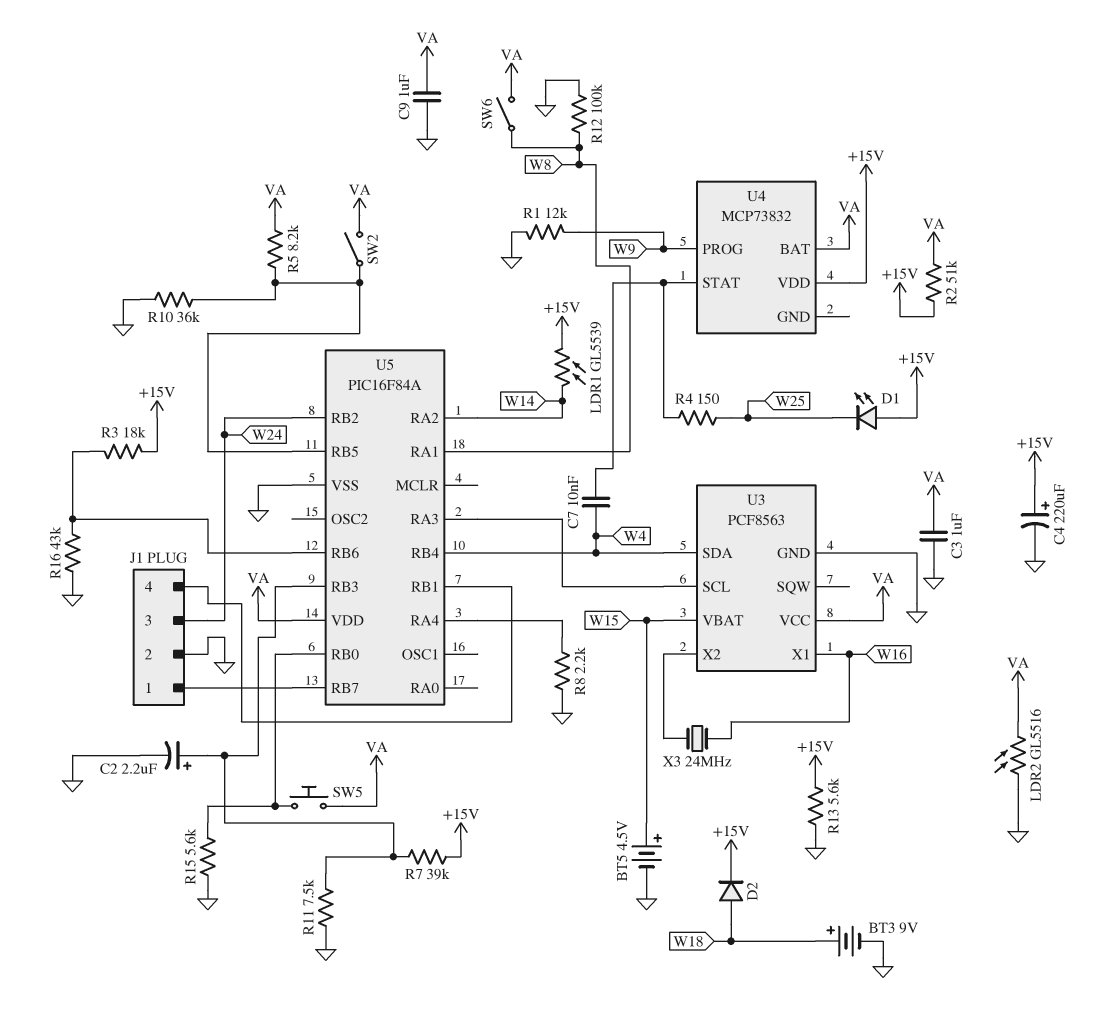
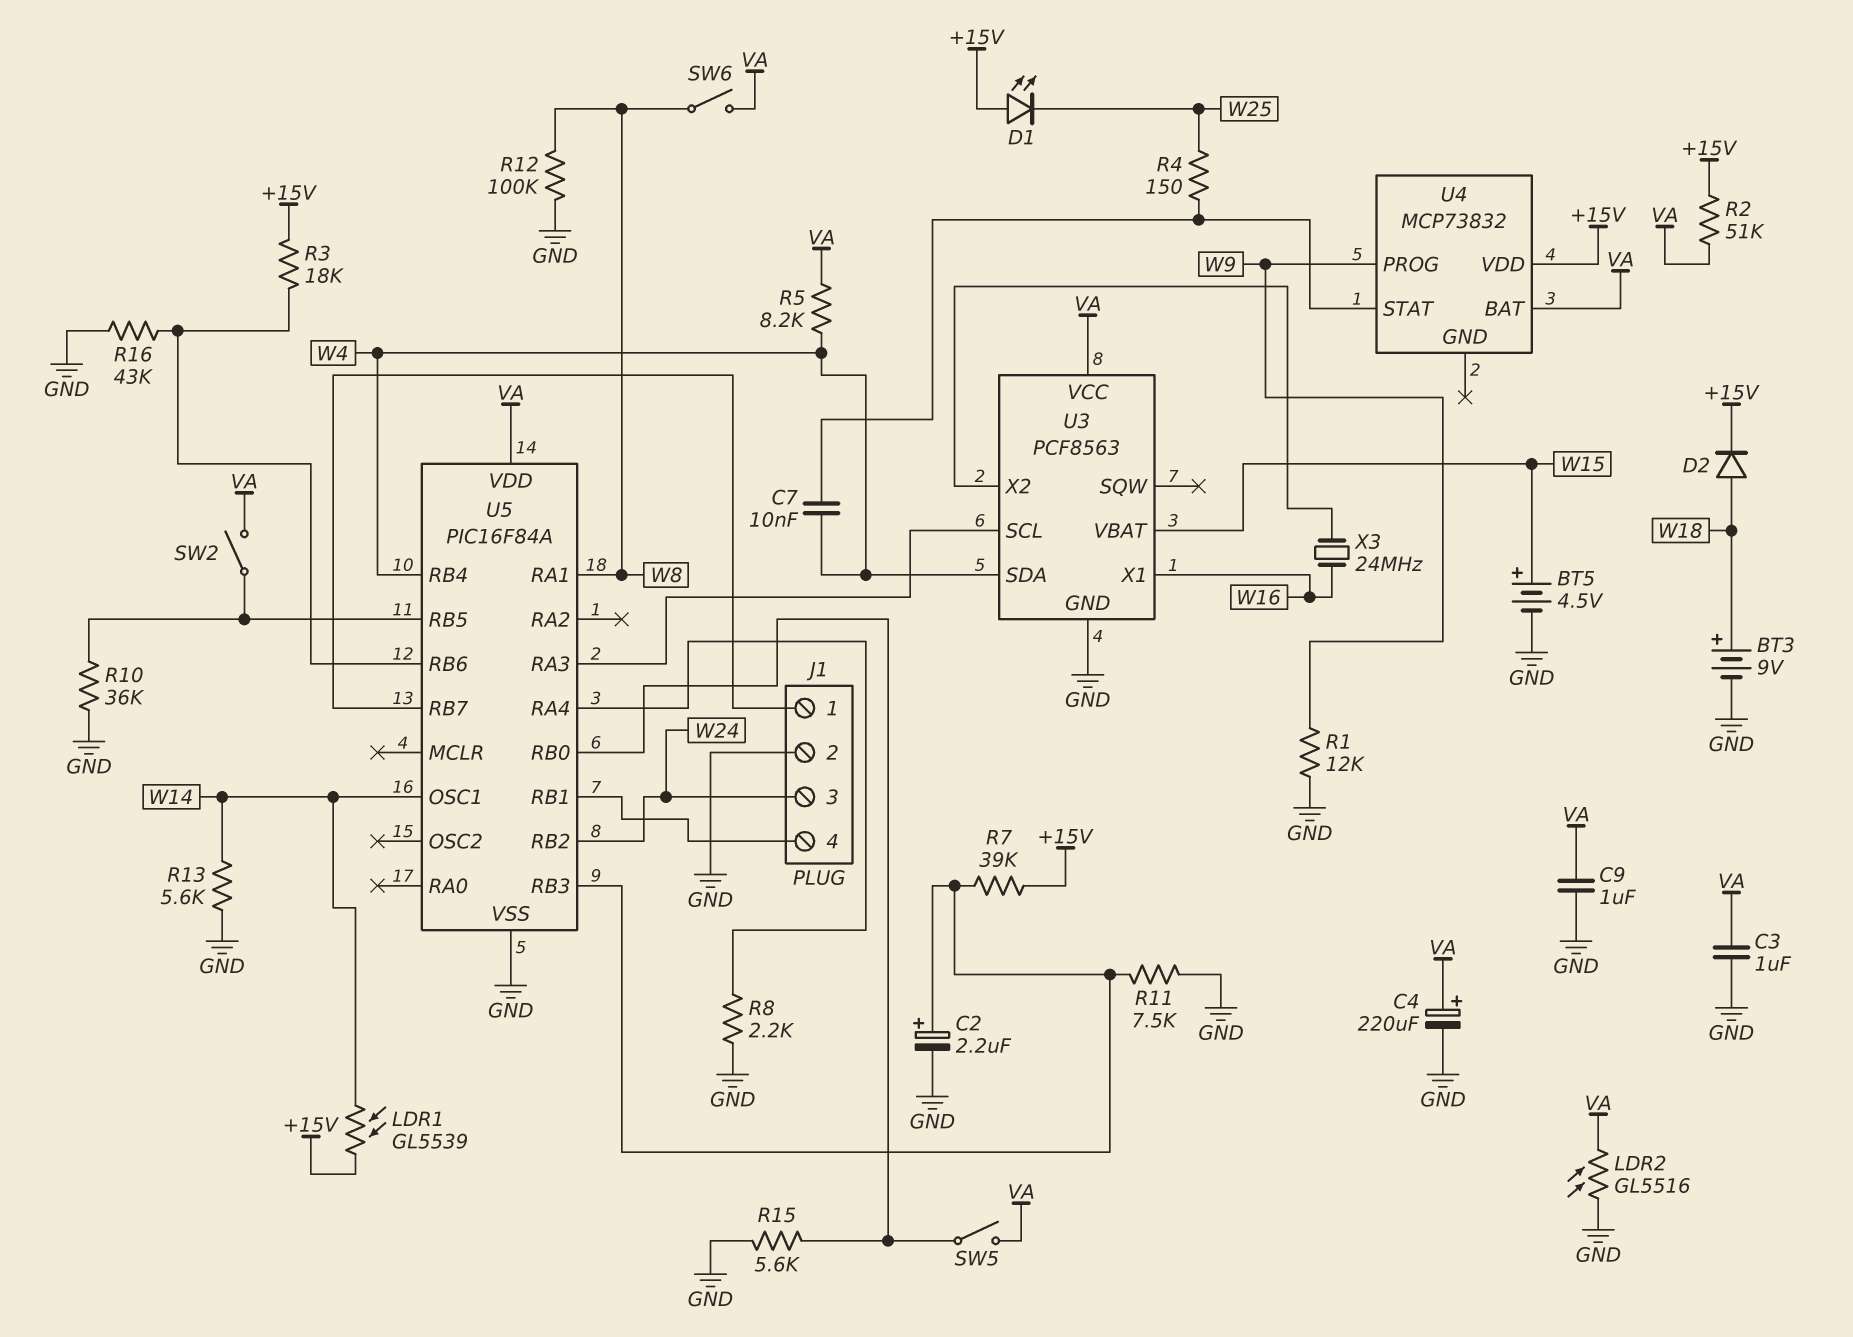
C4: 220uF (plus +15V, minus GND) -> 220uF (plus VA, minus GND)
R5: 8.2k (U5/RB5, VA) -> 8.2k (VA, W4)
R13: 5.6k (+15V, GND) -> 5.6k (GND, W14)
SW5: button (U5/RB0, VA) -> switch (U5/RB0, VA)
U5 pin OSC1: none -> W14
U5 pin RA2: W14 -> none

